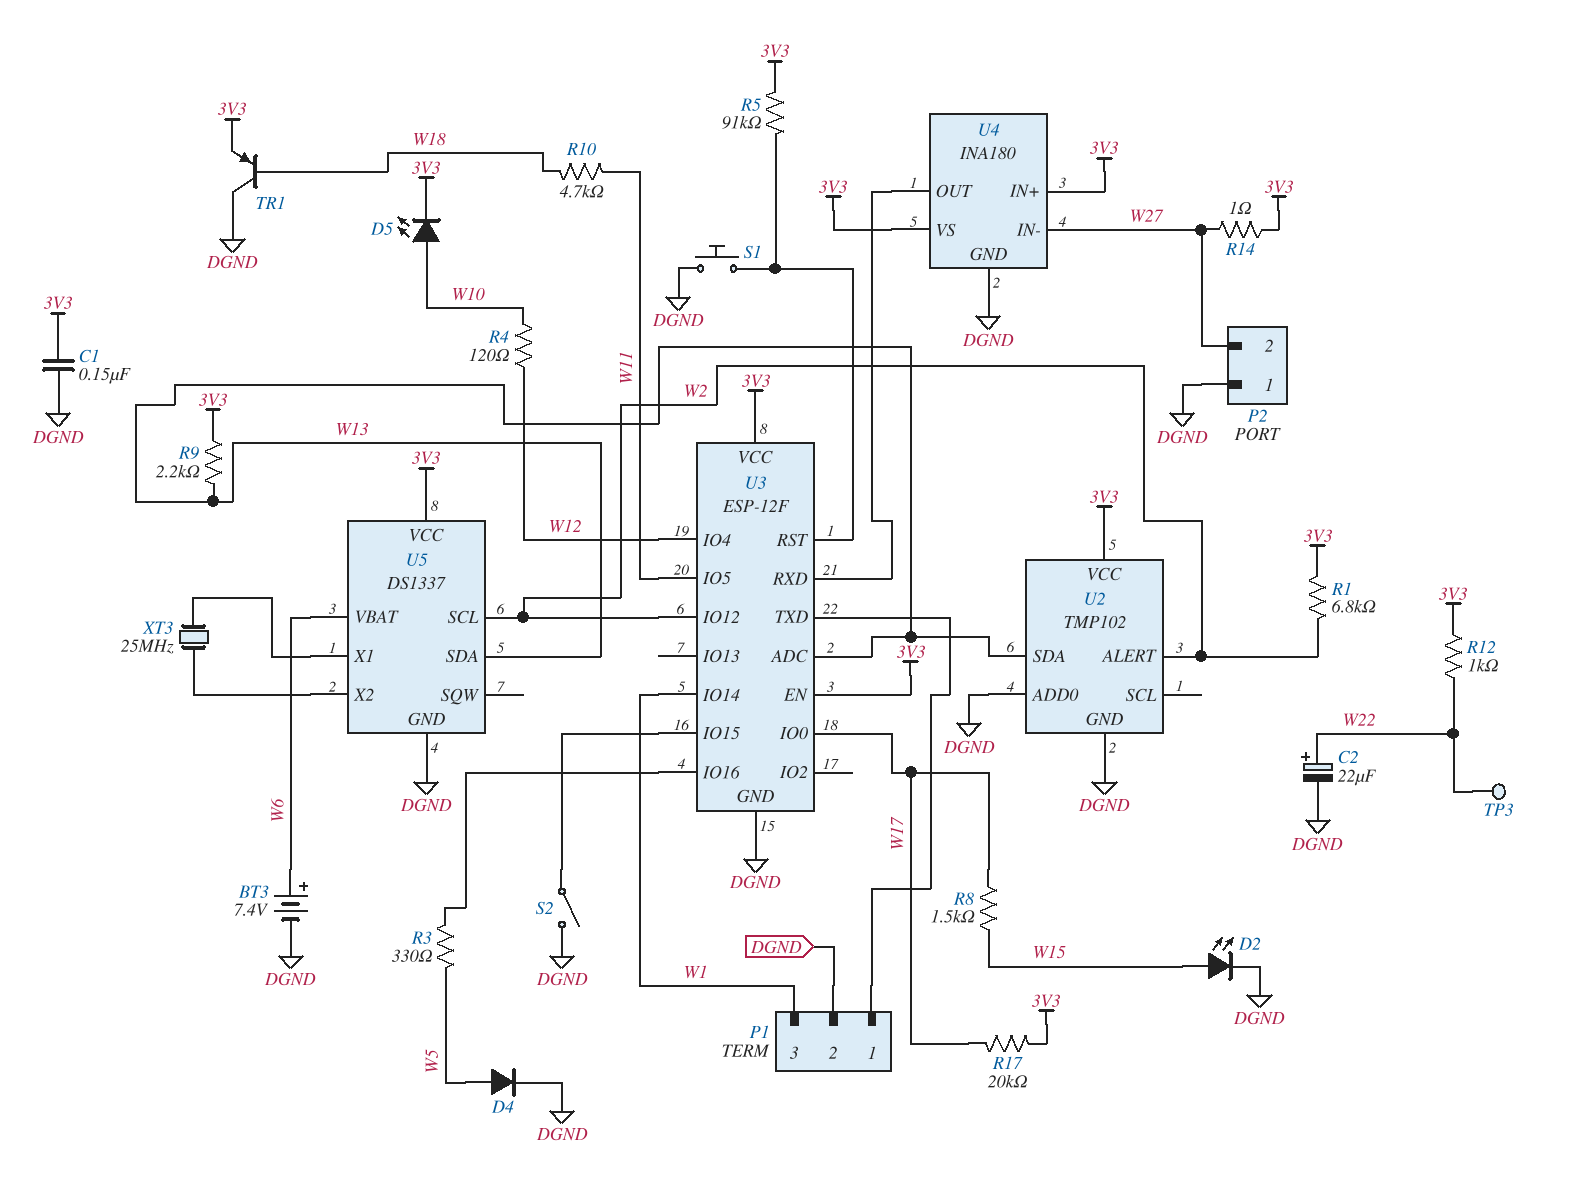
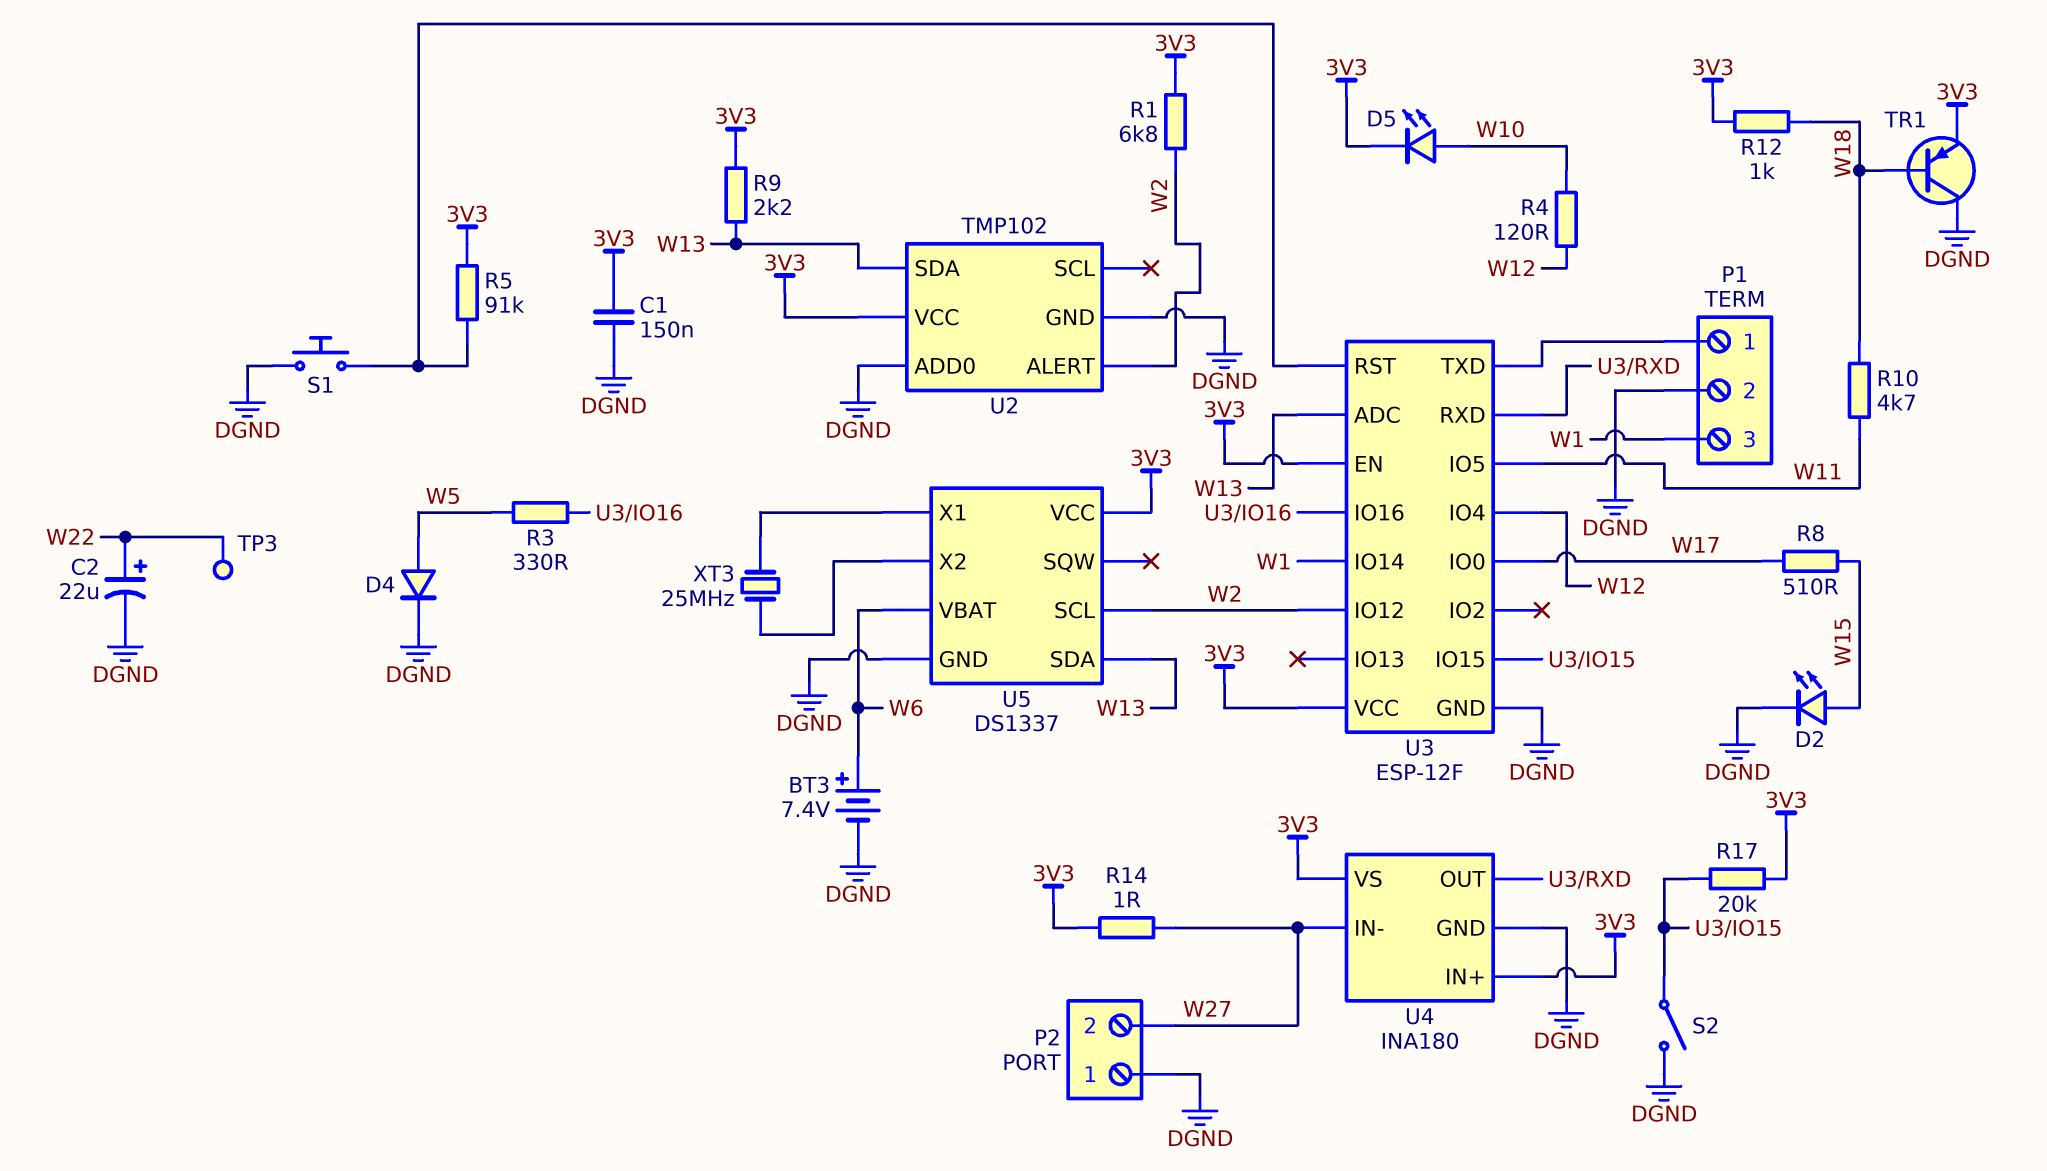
R8: 1.5k (W15, W17) -> 510 (W15, W17)
R12: 1k (3V3, W22) -> 1k (3V3, W18)
R17: 20k (3V3, W17) -> 20k (3V3, U3/IO15)

